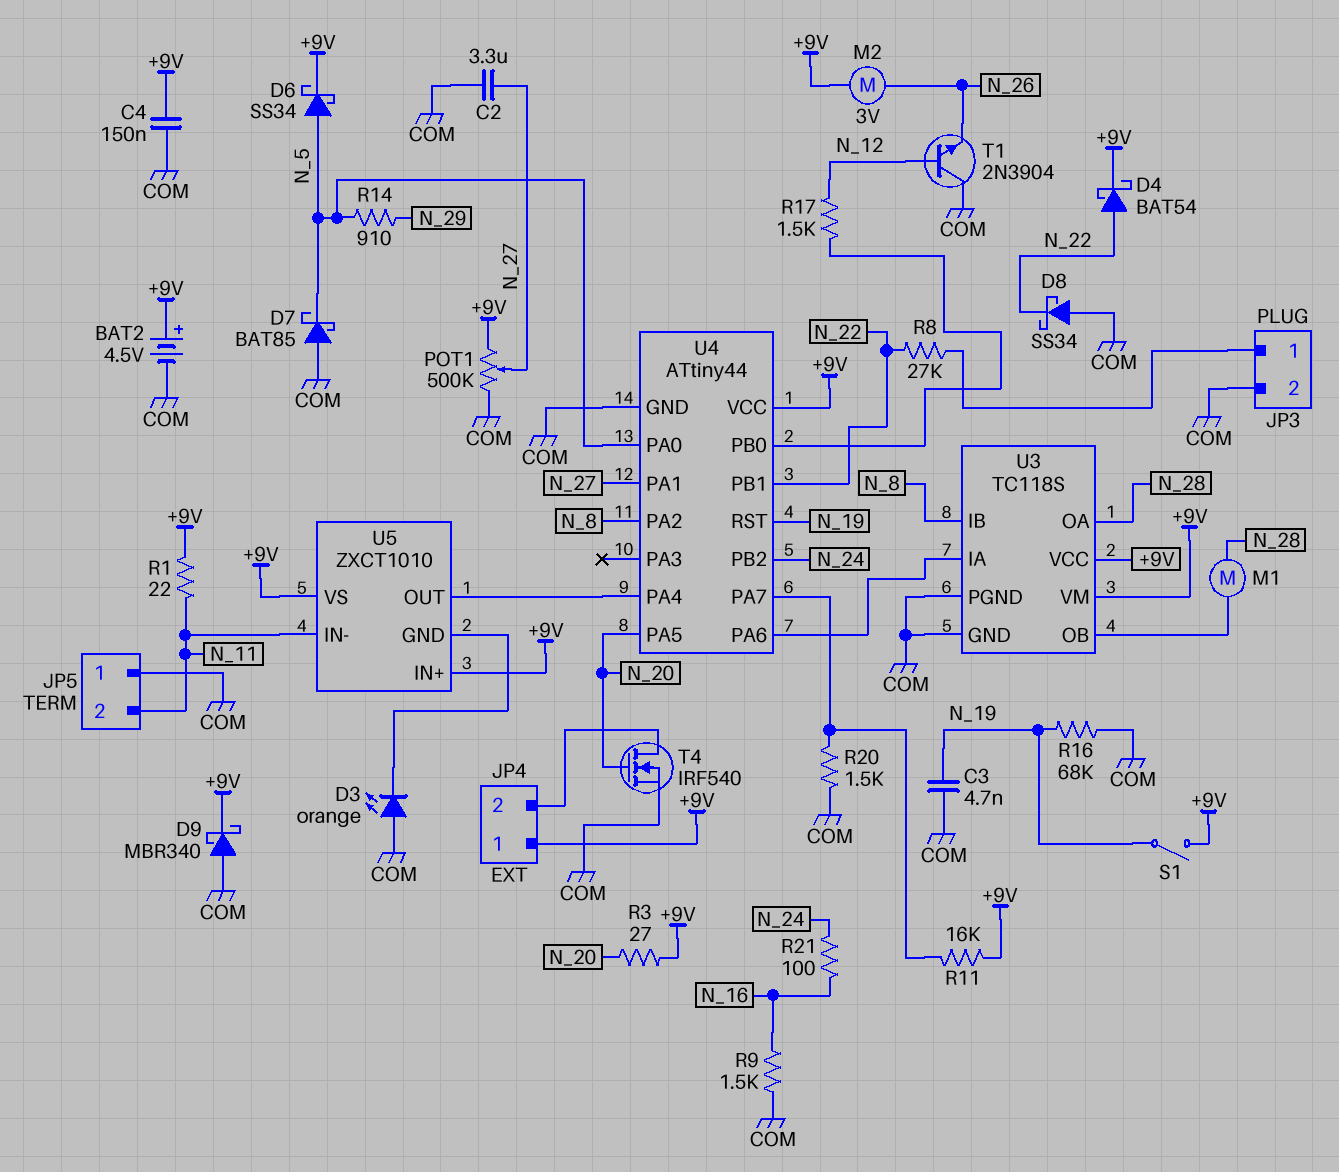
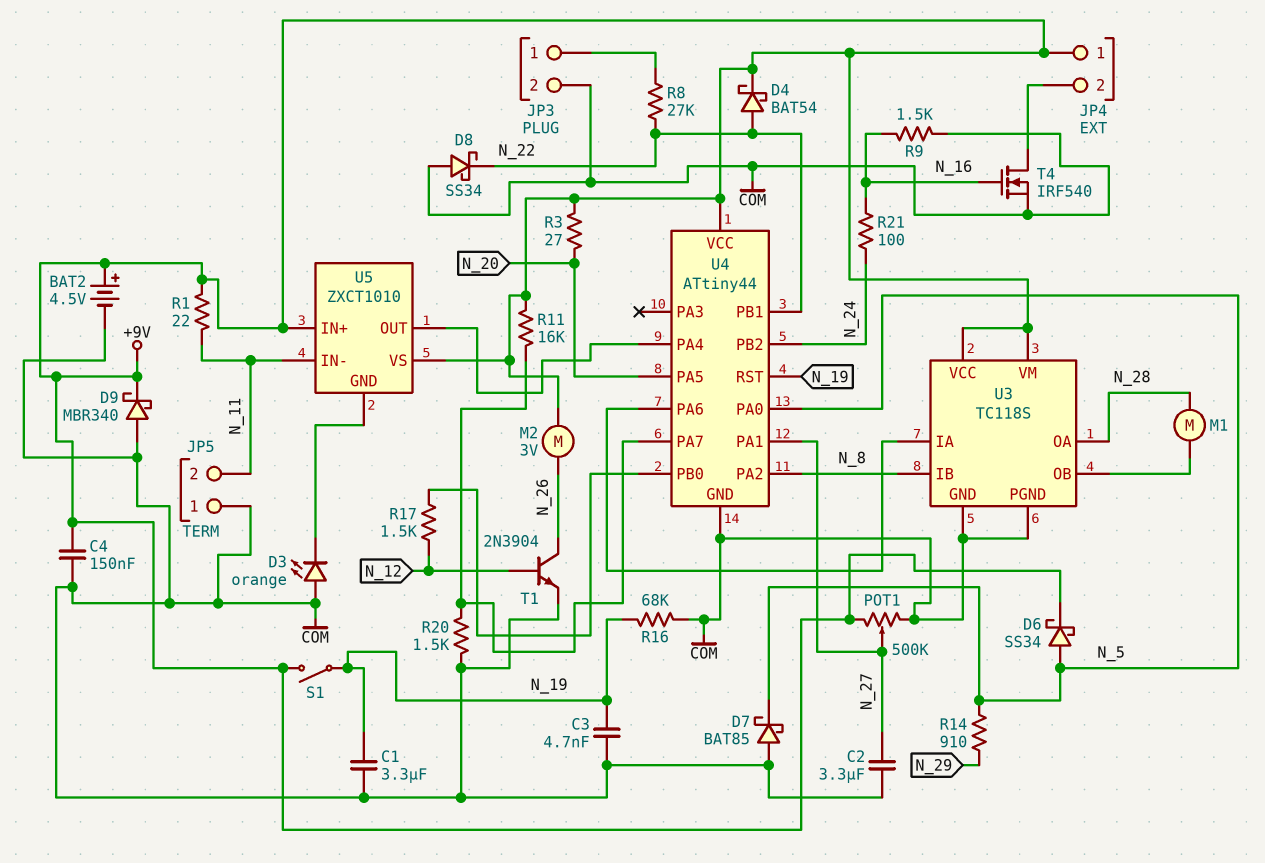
C1: none -> 3.3uF (COM, N_19)
T1: NPN 2N3904 (B N_12, C COM, E N_26) -> NPN 2N3904 (B N_12, C N_26, E COM)
T4: NMOS IRF540 (G N_20, D JP4/2, S COM) -> NMOS IRF540 (G N_16, D JP4/2, S COM)

